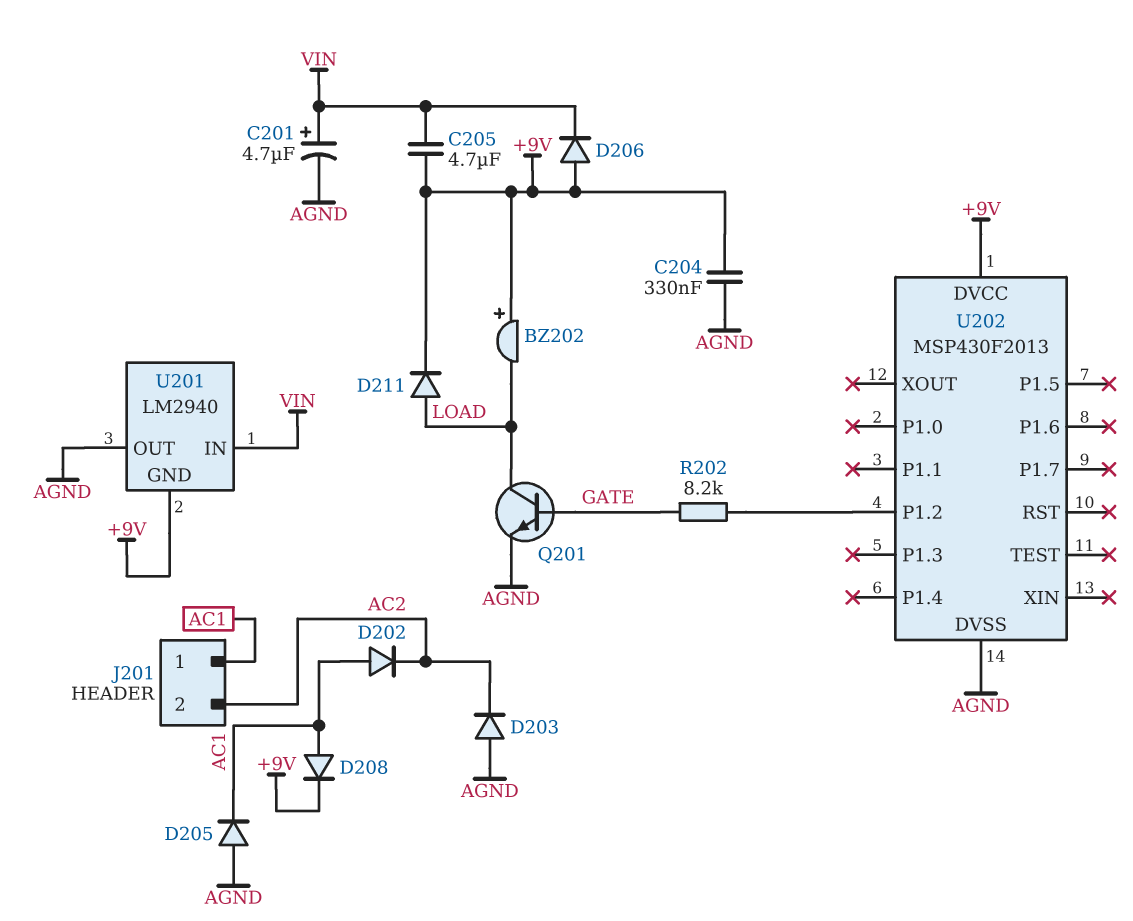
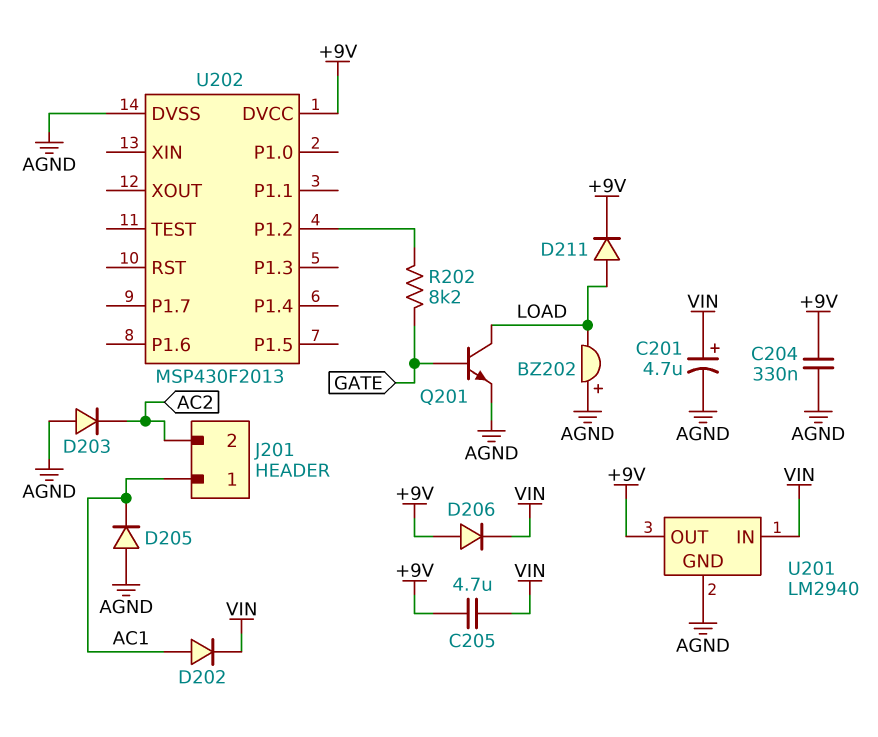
BZ202: buzzer (plus +9V, minus LOAD) -> buzzer (plus AGND, minus LOAD)
D202: diode (A AC1, K AC2) -> diode (A AC1, K VIN)
D208: diode (A AC1, K +9V) -> none
U201 pin GND: +9V -> AGND
U201 pin OUT: AGND -> +9V

